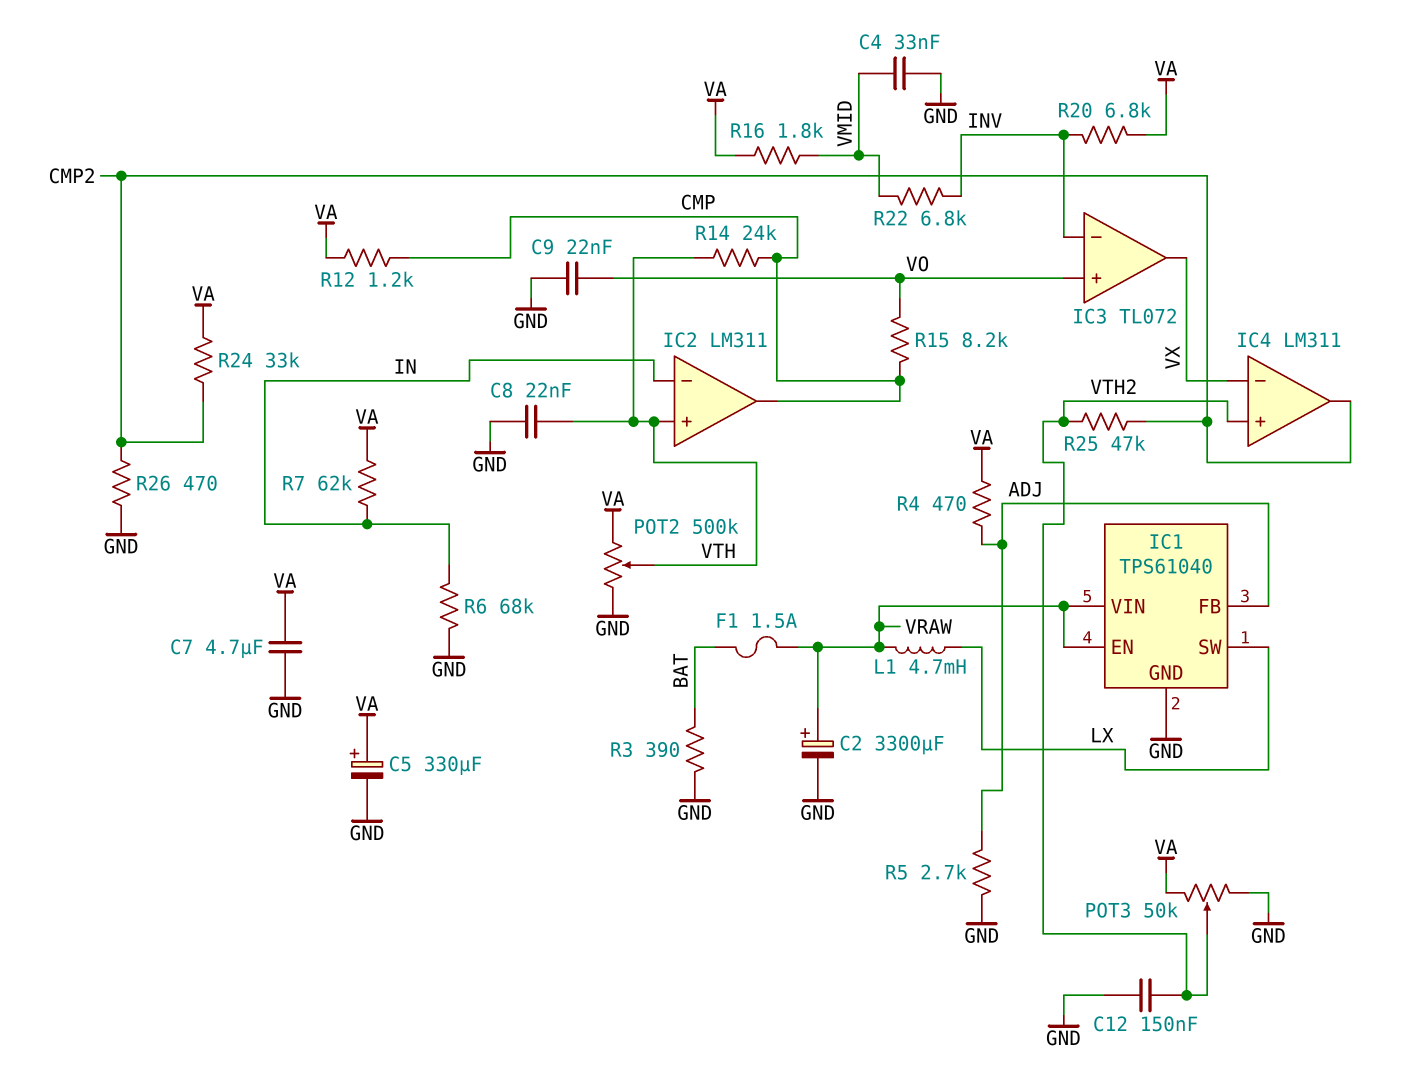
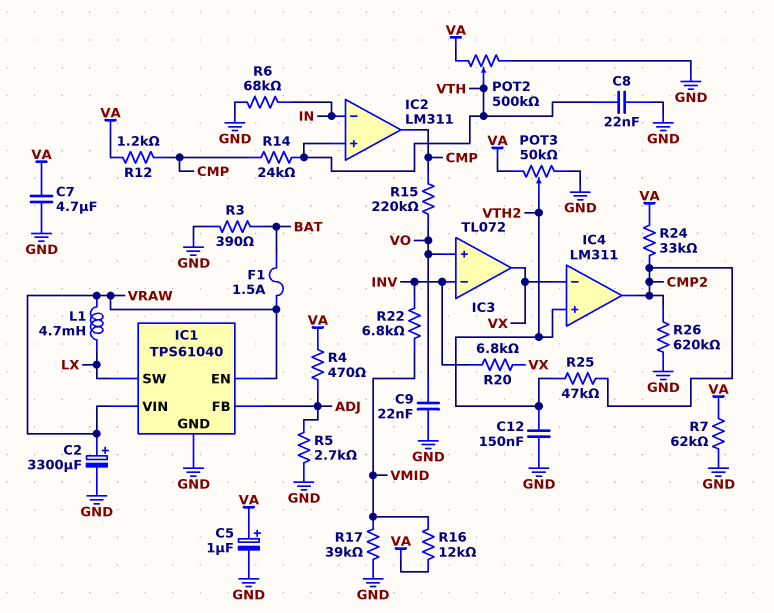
C4: 33nF (GND, VMID) -> none
C5: 330uF (plus VA, minus GND) -> 1uF (plus VA, minus GND)
R7: 62k (IN, VA) -> 62k (GND, VA)
R15: 8.2k (CMP, VO) -> 220k (CMP, VO)
R16: 1.8k (VA, VMID) -> 12k (VA, VMID)
R17: none -> 39k (GND, VMID)
R20: 6.8k (INV, VA) -> 6.8k (INV, VX)
R26: 470 (CMP2, GND) -> 620k (CMP2, GND)

